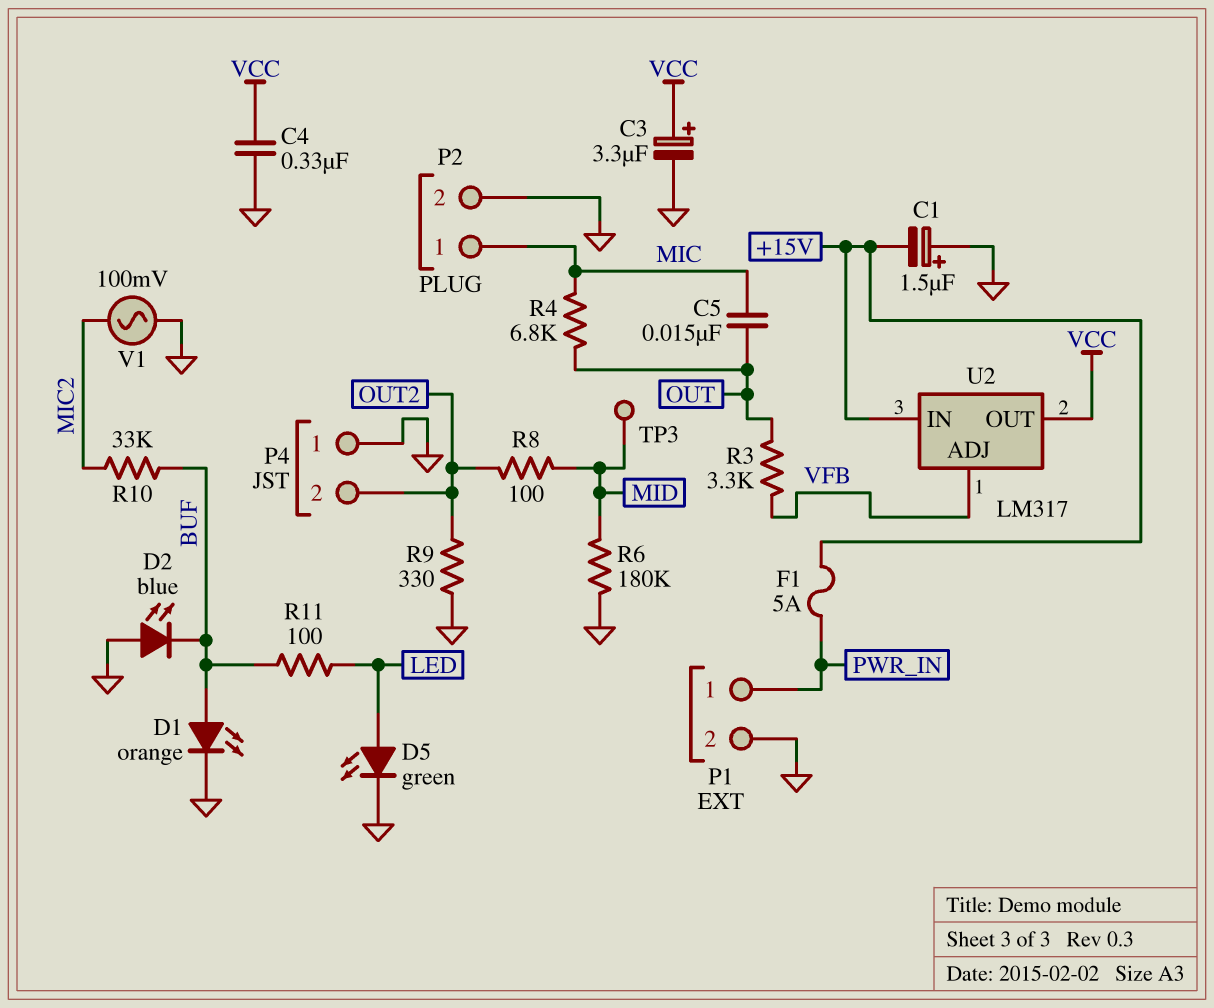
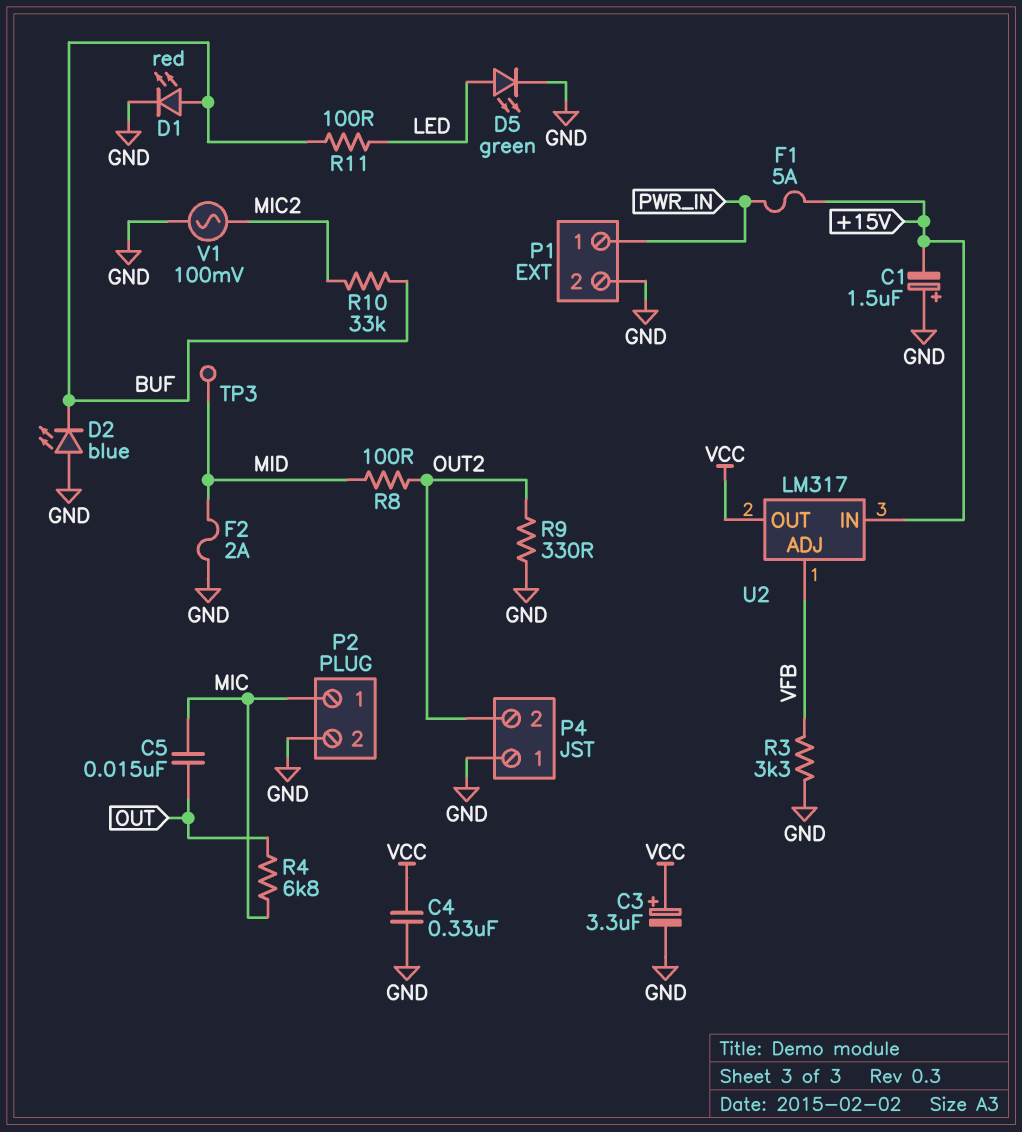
D1: LED orange (A BUF, K GND) -> LED red (A BUF, K GND)
F2: none -> 2A (GND, MID)
R3: 3.3k (OUT, VFB) -> 3.3k (GND, VFB)
R6: 180k (GND, MID) -> none

